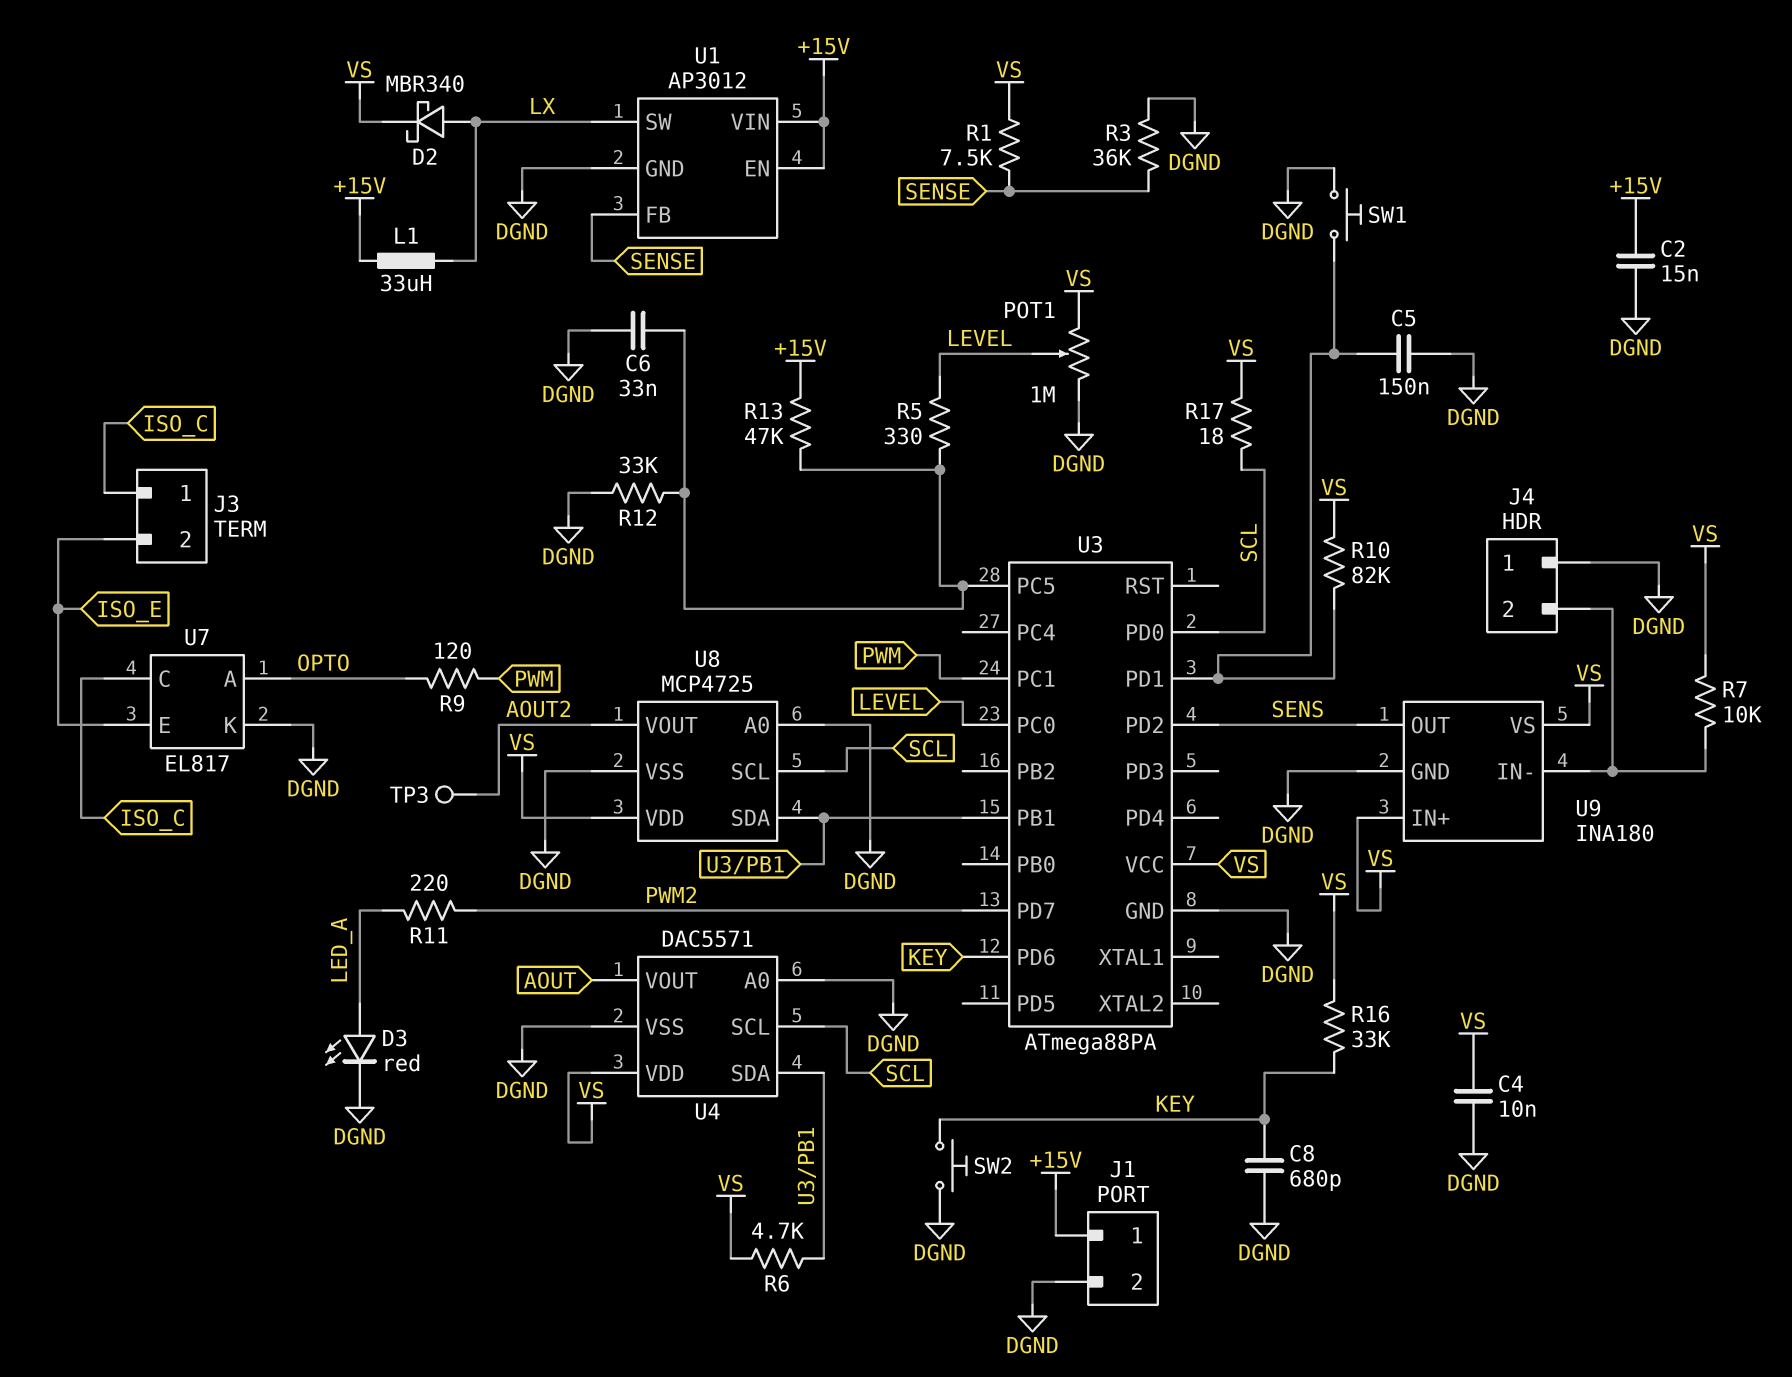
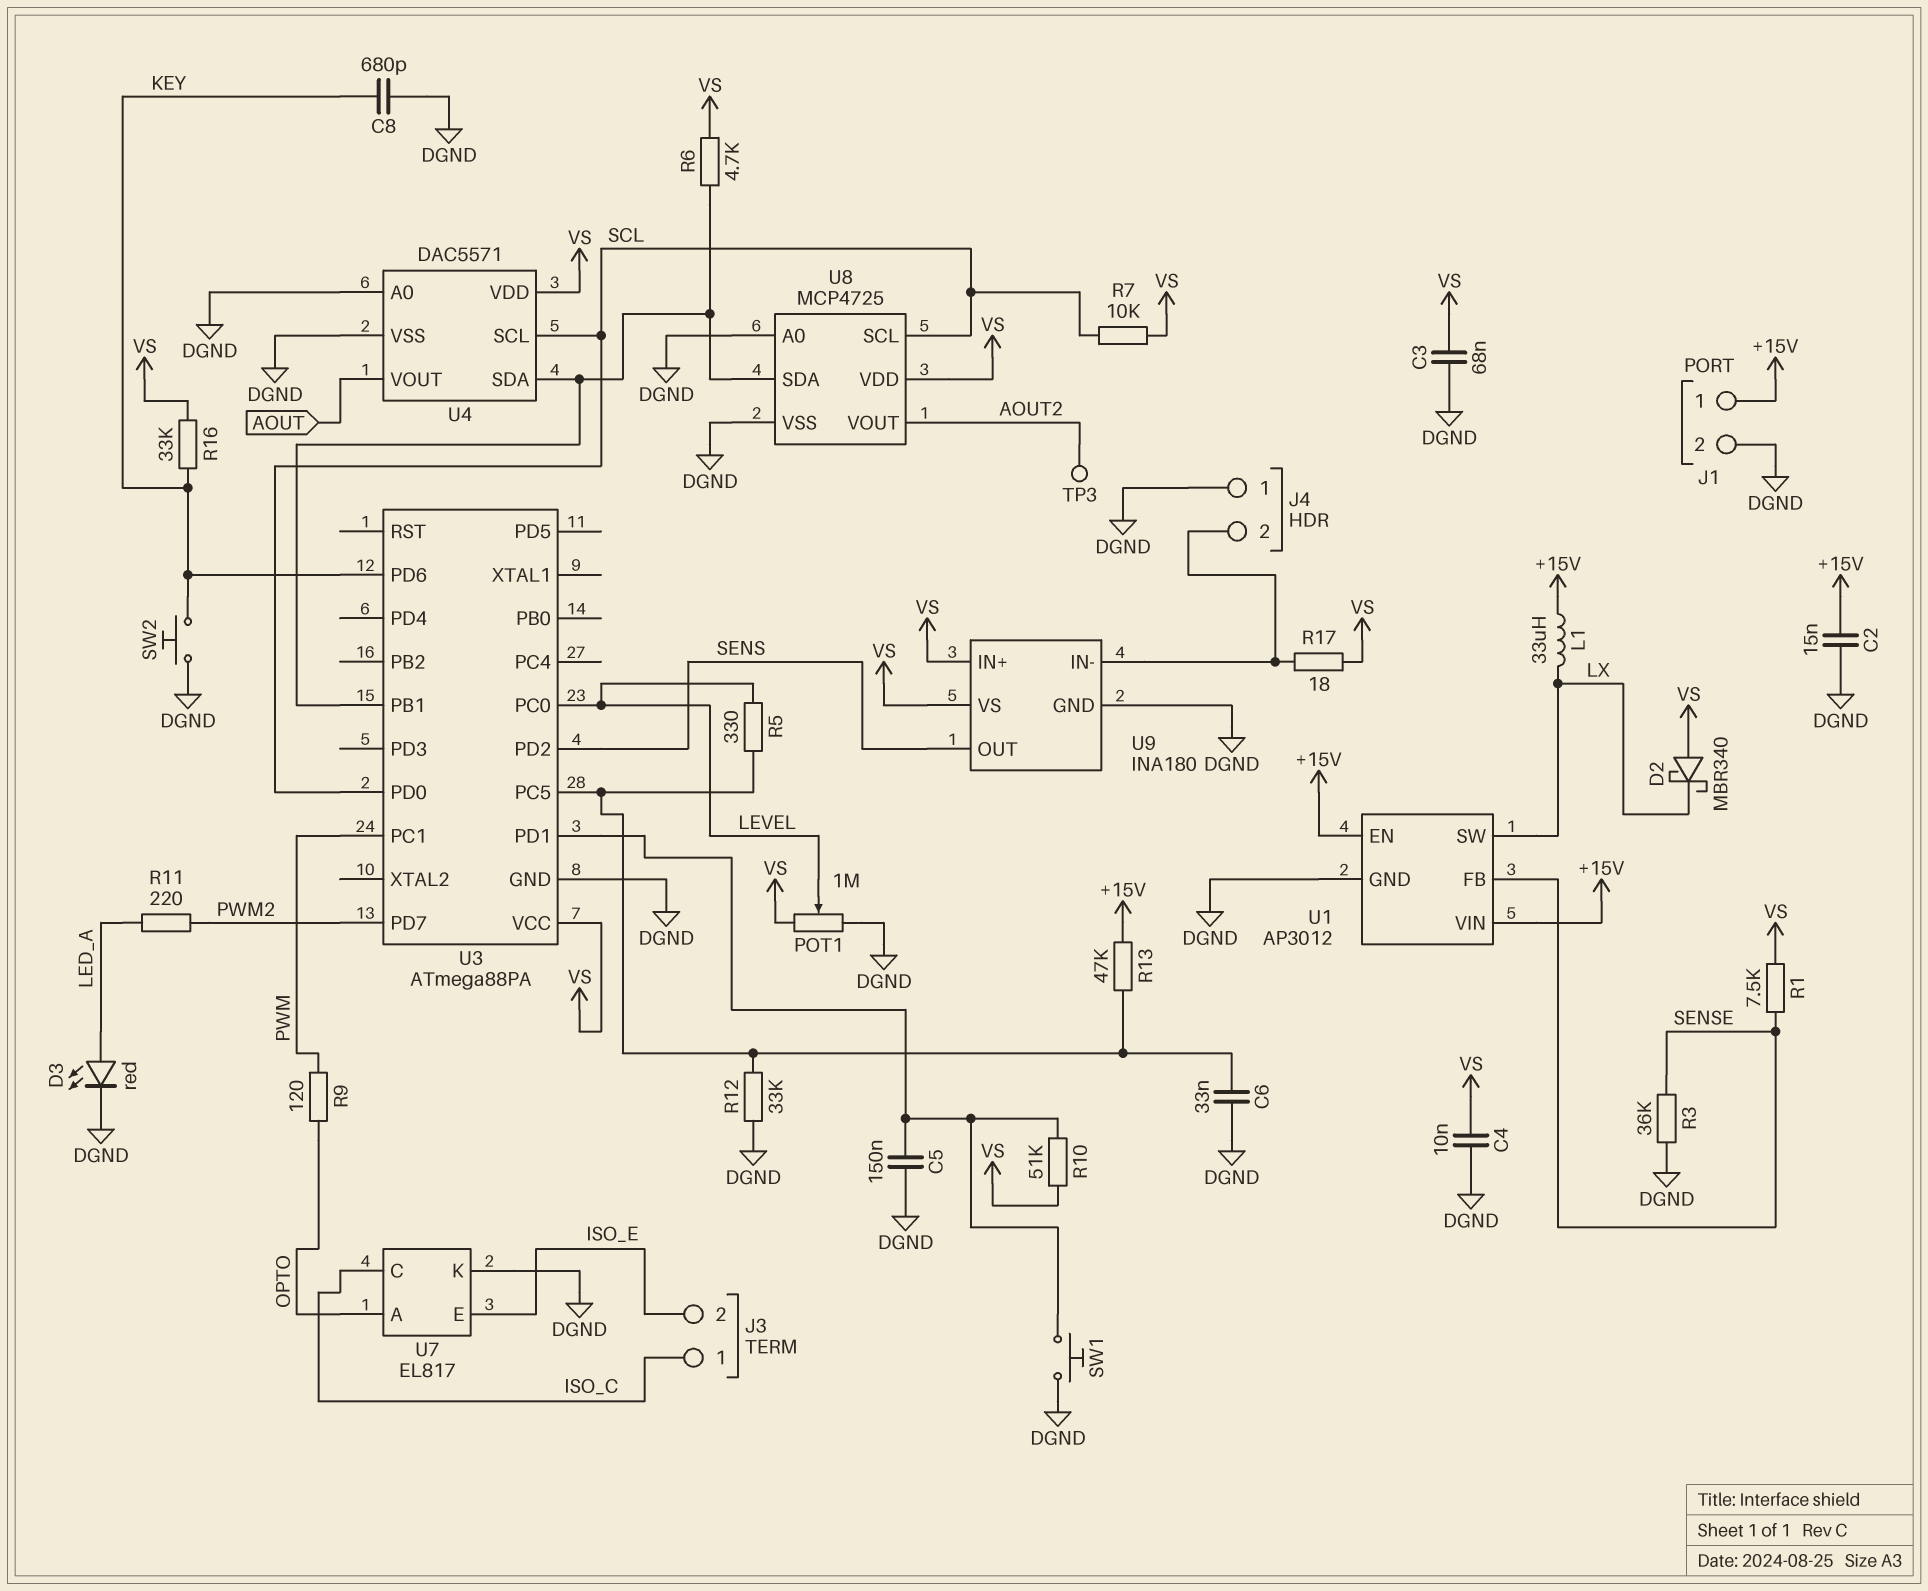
C3: none -> 68nF (DGND, VS)
D2: schottky MBR340 (A LX, K VS) -> schottky MBR340 (A VS, K LX)
R7: 10k (J4/2, VS) -> 10k (SCL, VS)
R10: 82k (U3/PD1, VS) -> 51k (U3/PD1, VS)
R17: 18 (SCL, VS) -> 18 (J4/2, VS)

